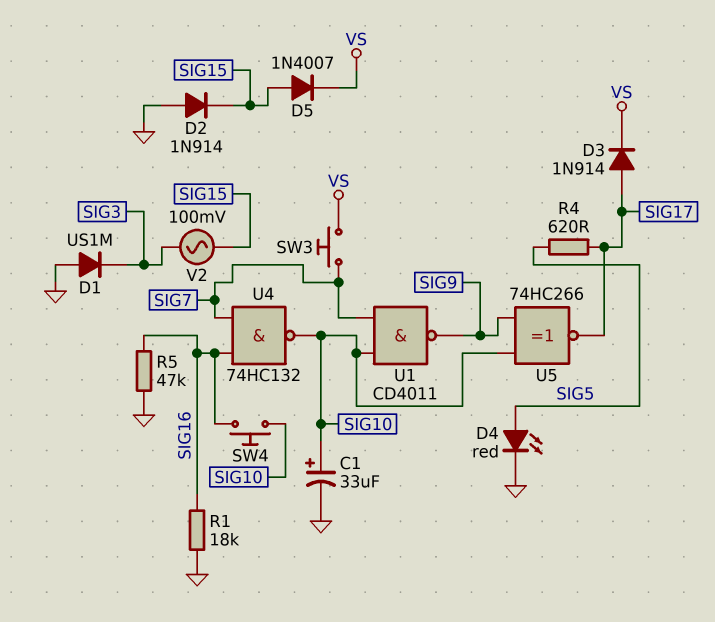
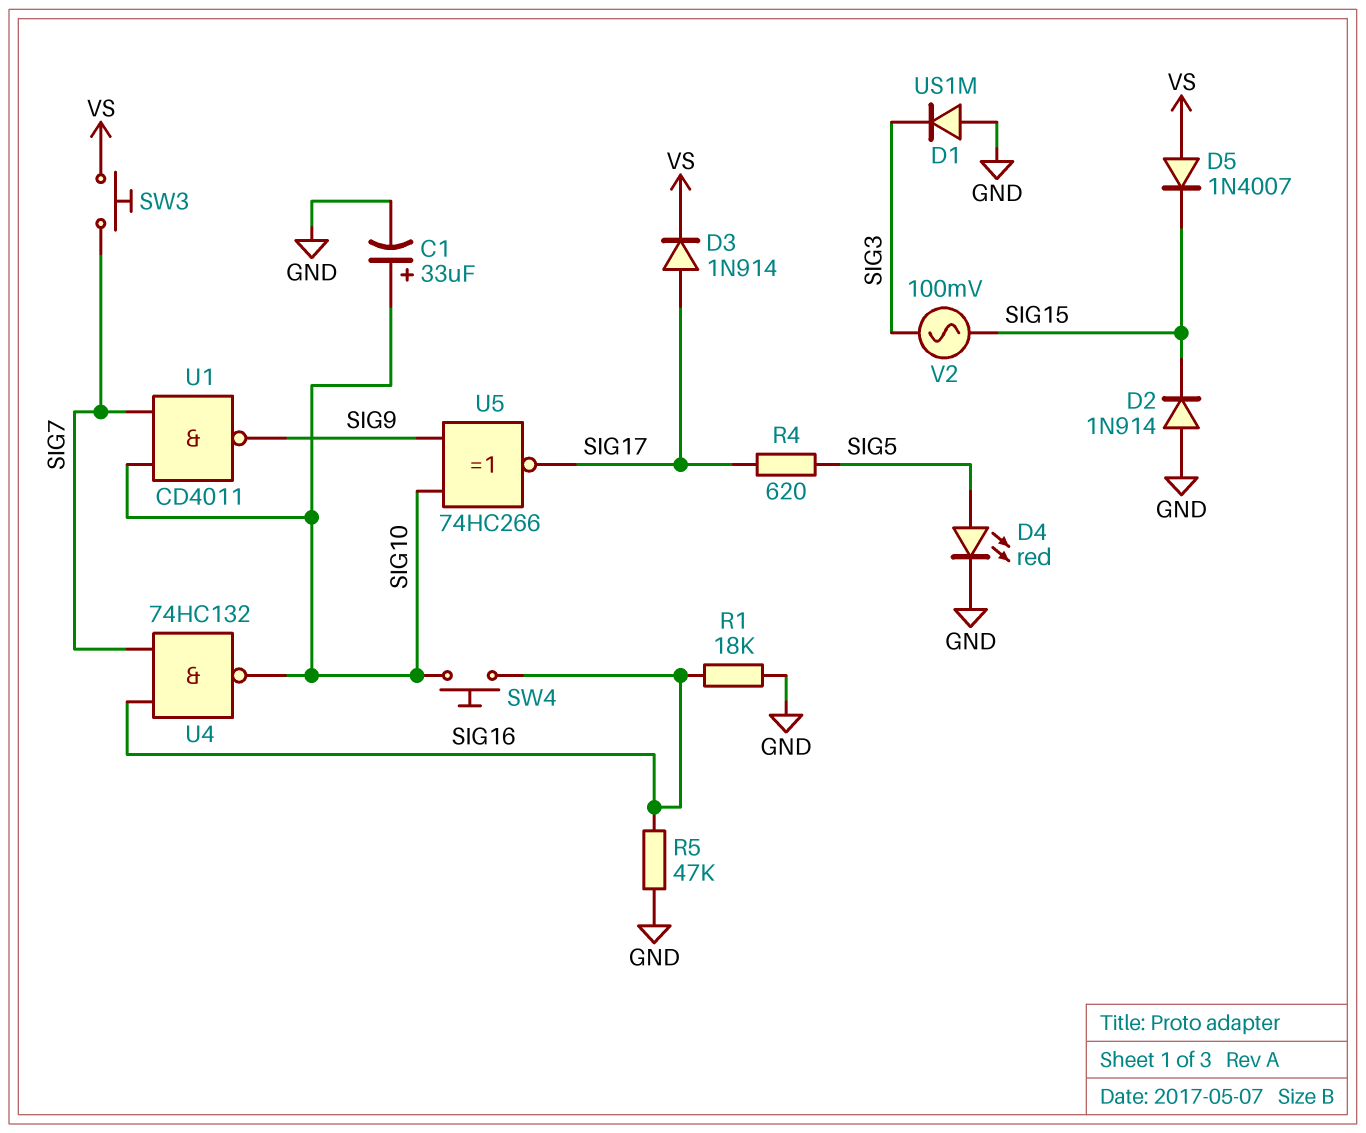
D5: diode 1N4007 (A SIG15, K VS) -> diode 1N4007 (A VS, K SIG15)

